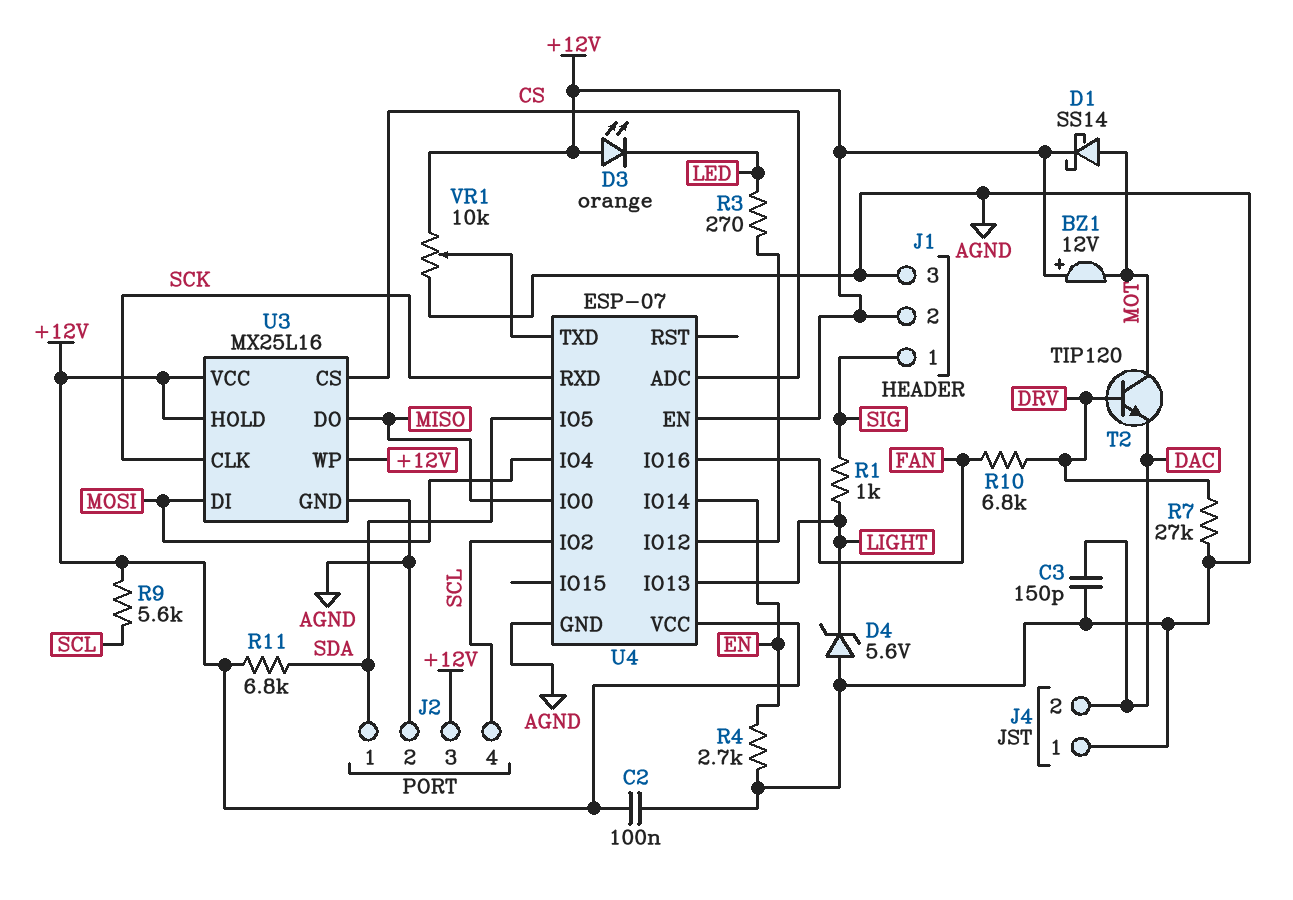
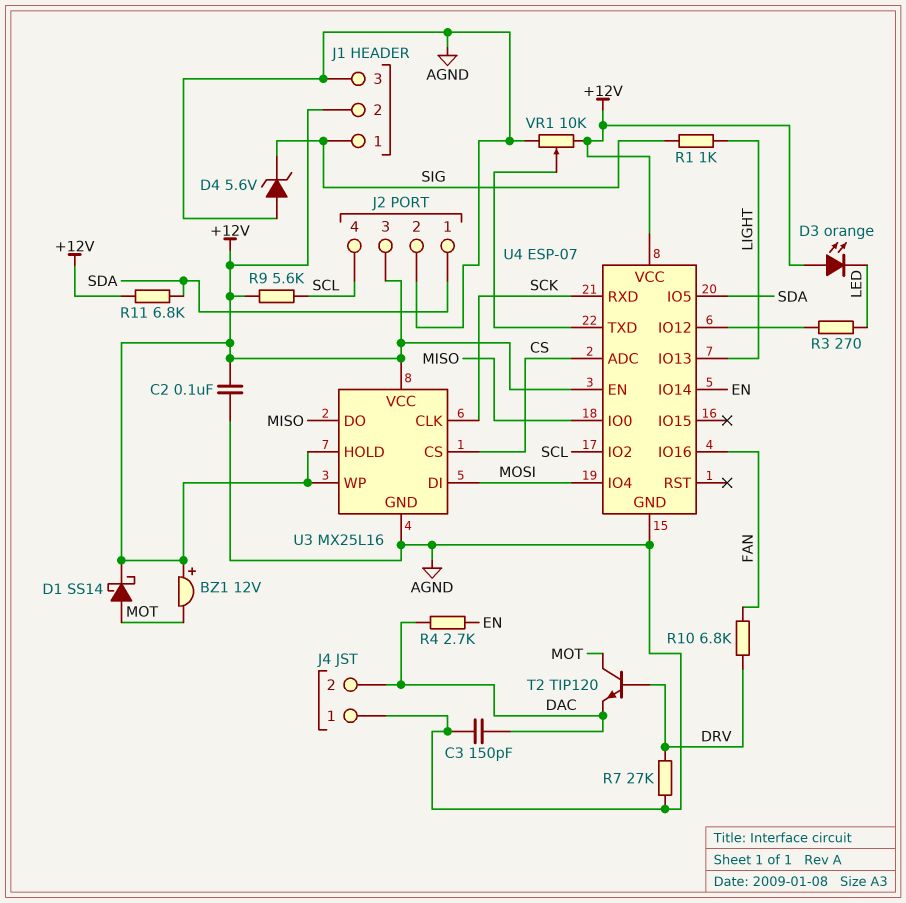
D4: zener 5.6V (A AGND, K LIGHT) -> zener 5.6V (A AGND, K SIG)
R4: 2.7k (AGND, EN) -> 2.7k (DAC, EN)

